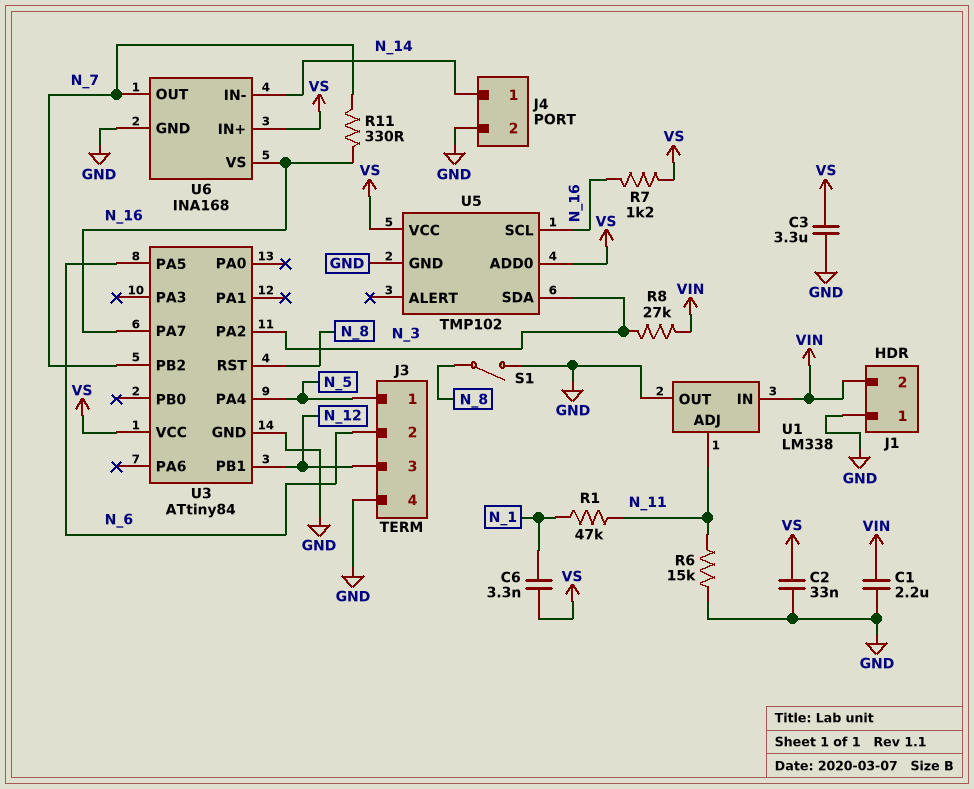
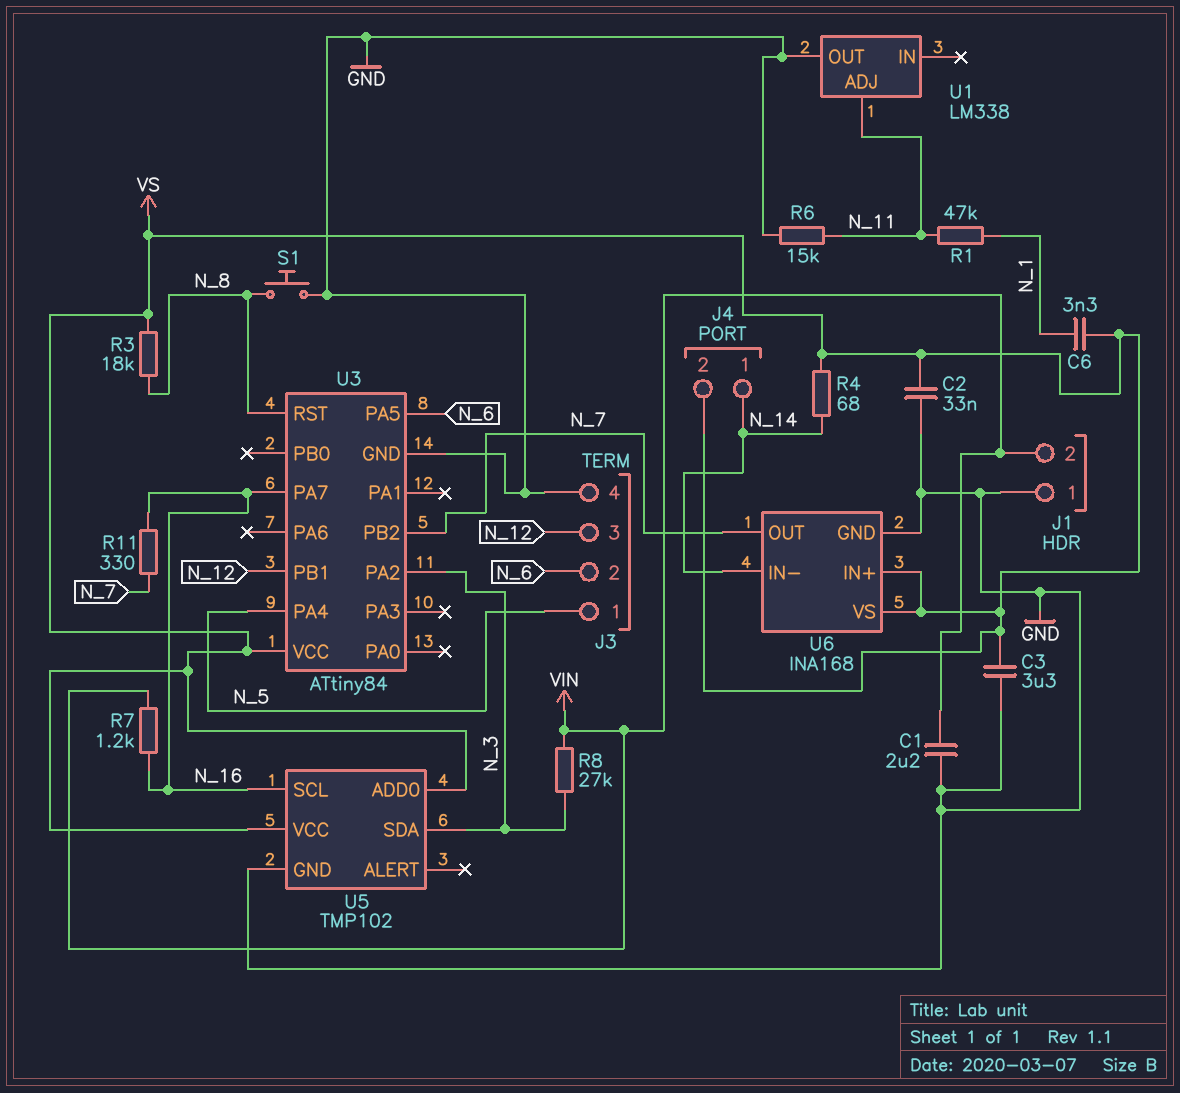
J4 pin 2: GND -> VS
R3: none -> 18k (N_8, VS)
R4: none -> 68 (N_14, VS)
R7: 1.2k (N_16, VS) -> 1.2k (N_16, VIN)
S1: switch (GND, N_8) -> button (GND, N_8)
U1 pin IN: VIN -> none
U6 pin VS: N_16 -> VS

